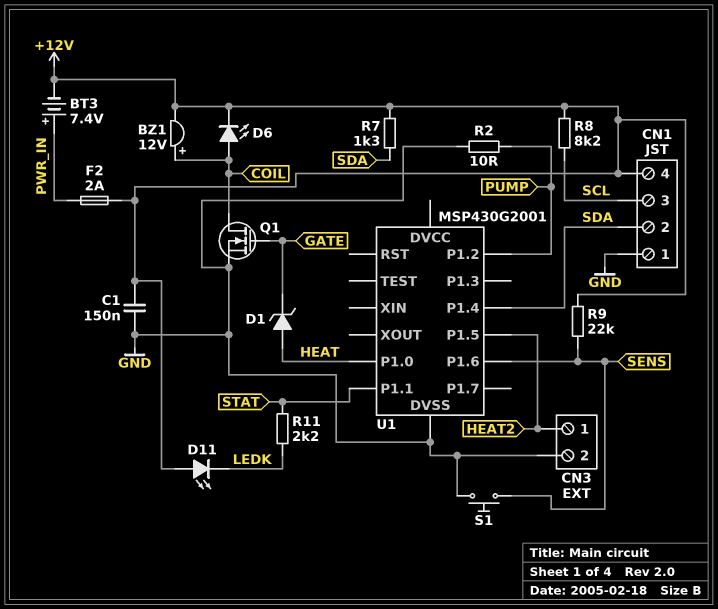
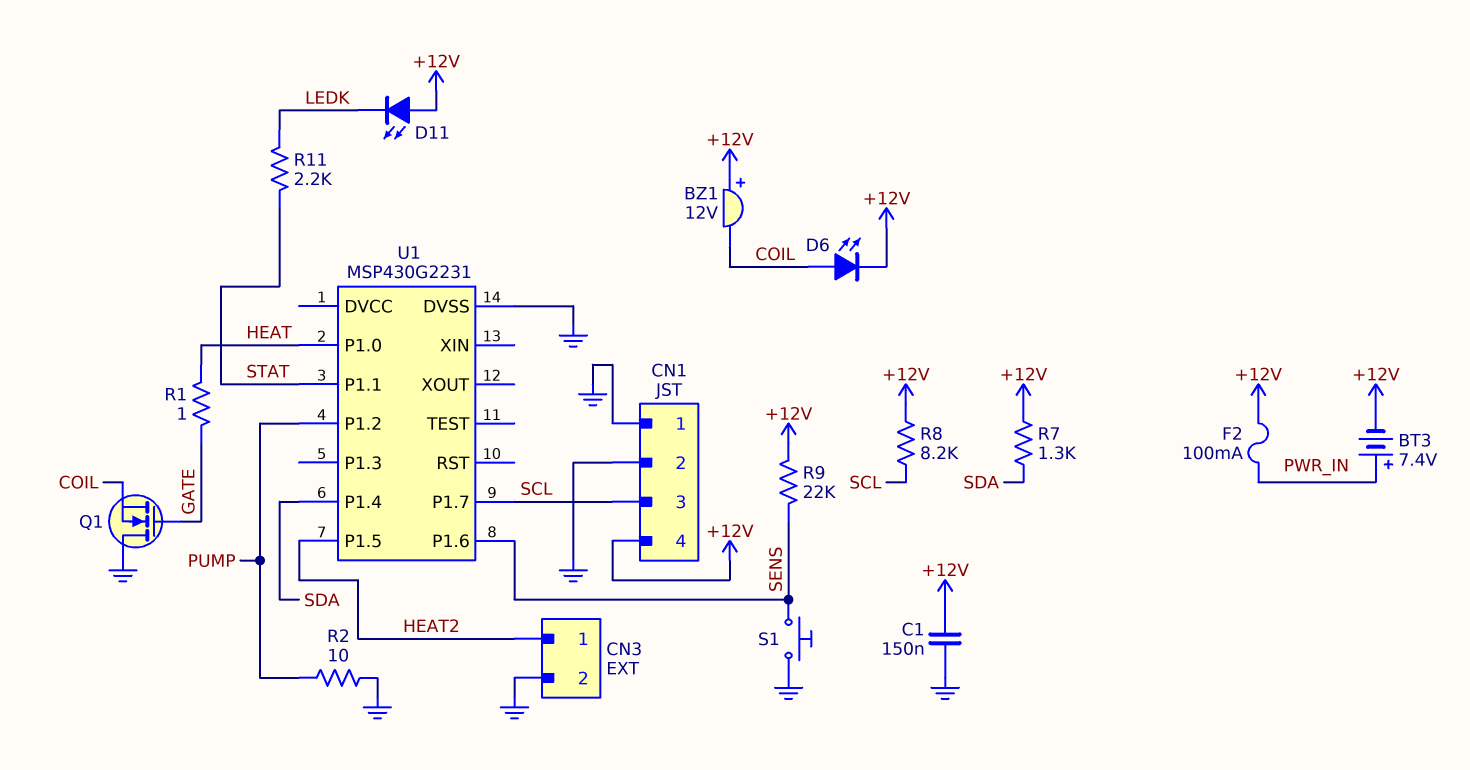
BZ1: buzzer 12V (plus COIL, minus +12V) -> buzzer 12V (plus +12V, minus COIL)
CN1 pin 2: SDA -> GND
D1: zener (A HEAT, K GATE) -> none
F2: 2A (+12V, PWR_IN) -> 100mA (+12V, PWR_IN)
Q1: NMOS (G GATE, D COIL, S GND) -> NMOS (G GATE, D GND, S COIL)
R1: none -> 1 (GATE, HEAT)
U1: MSP430G2001 -> MSP430G2231
U1 pin P1.7: none -> SCL

